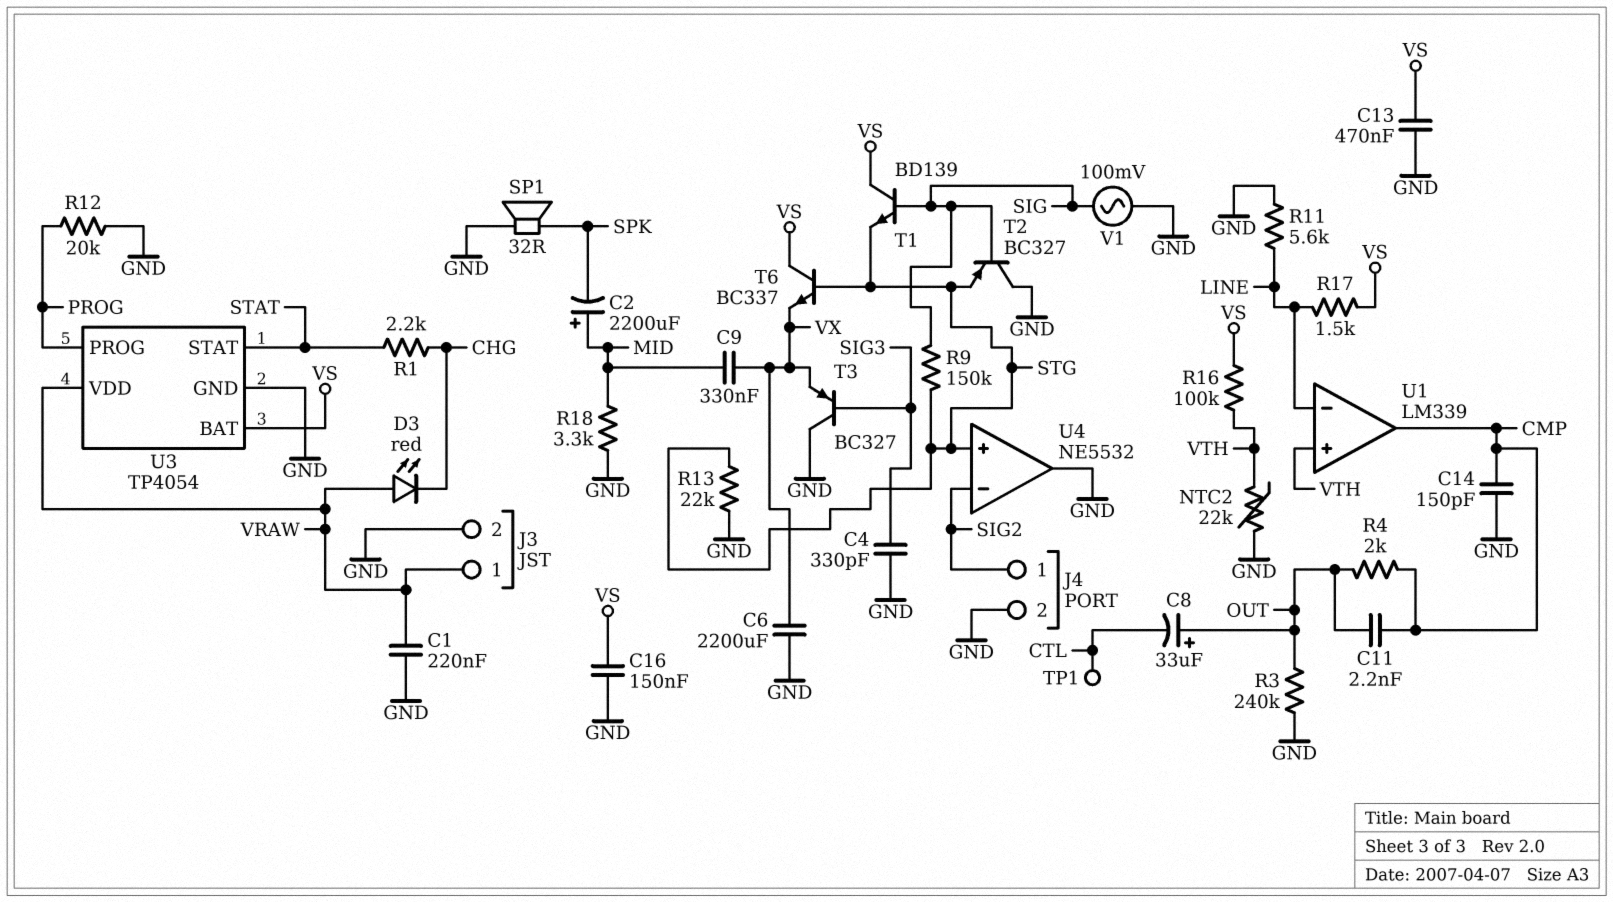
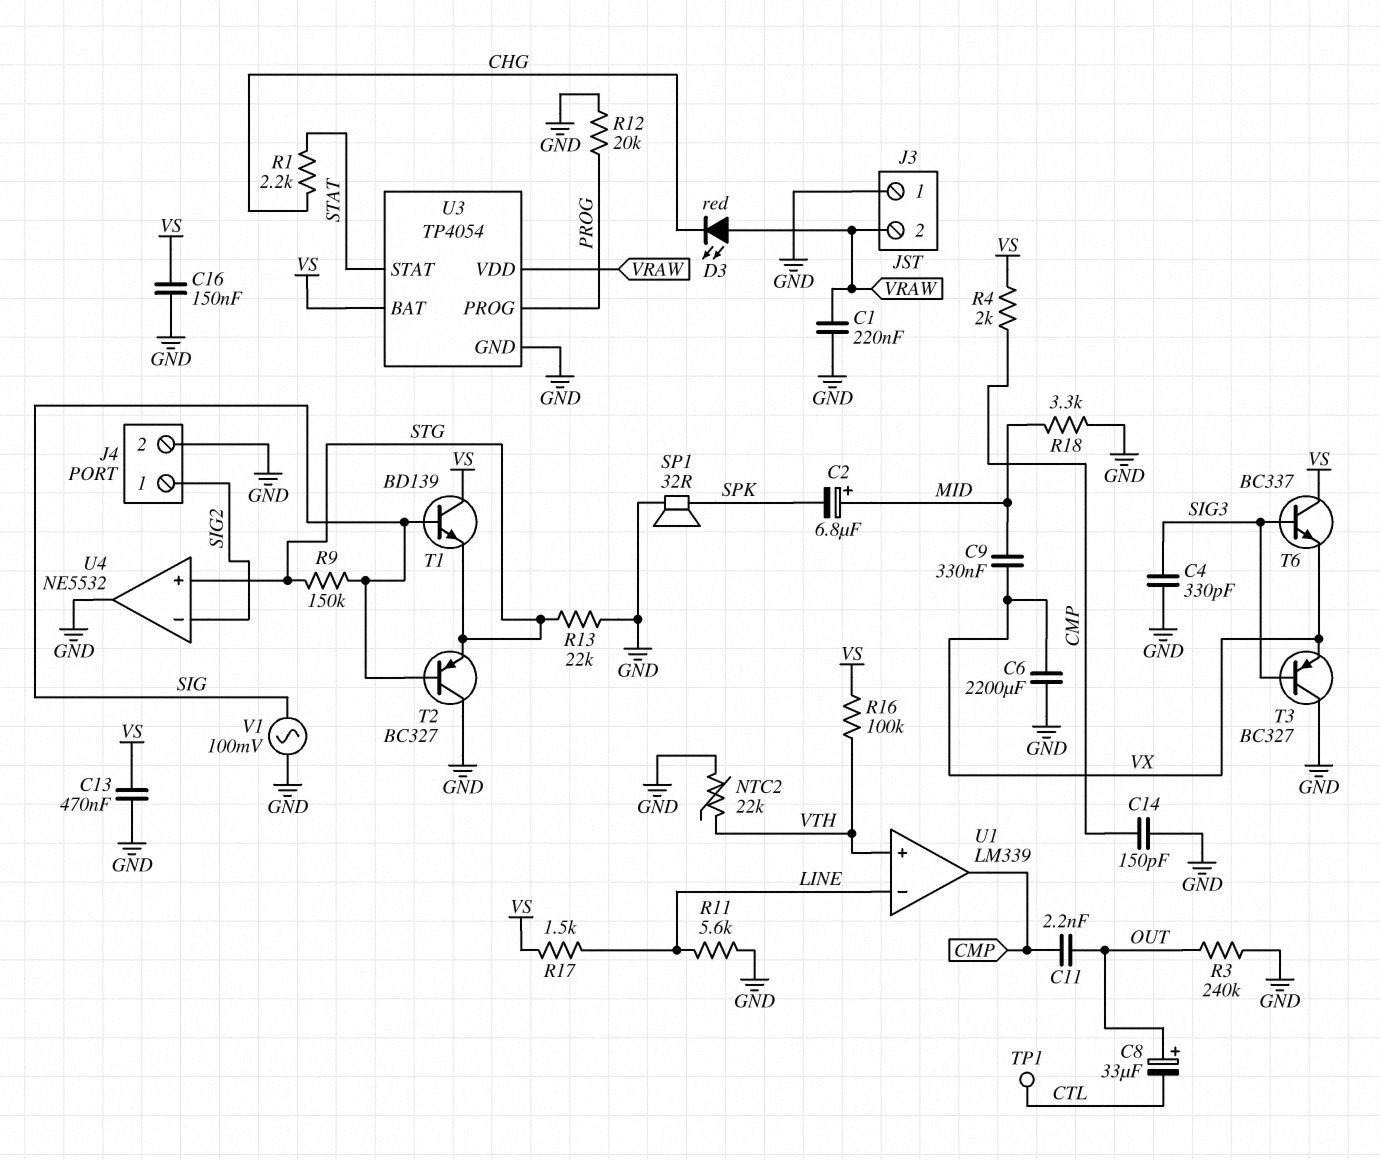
C2: 2200uF (plus MID, minus SPK) -> 6.8uF (plus MID, minus SPK)
J3 pin 1: VRAW -> GND
J3 pin 2: GND -> VRAW
R4: 2k (CMP, OUT) -> 2k (CMP, VS)
T6: NPN BC337 (B STG, C VS, E VX) -> NPN BC337 (B SIG3, C VS, E VX)

